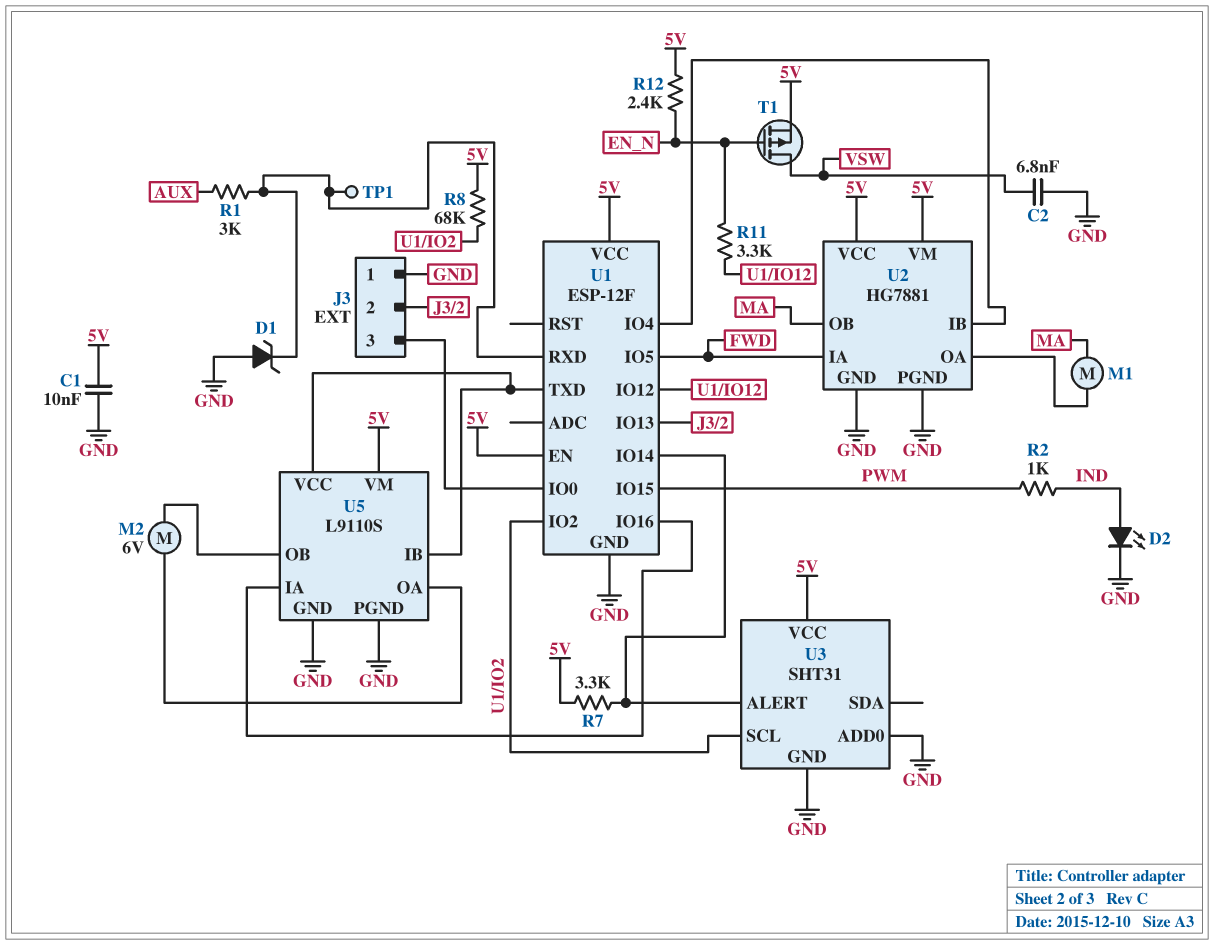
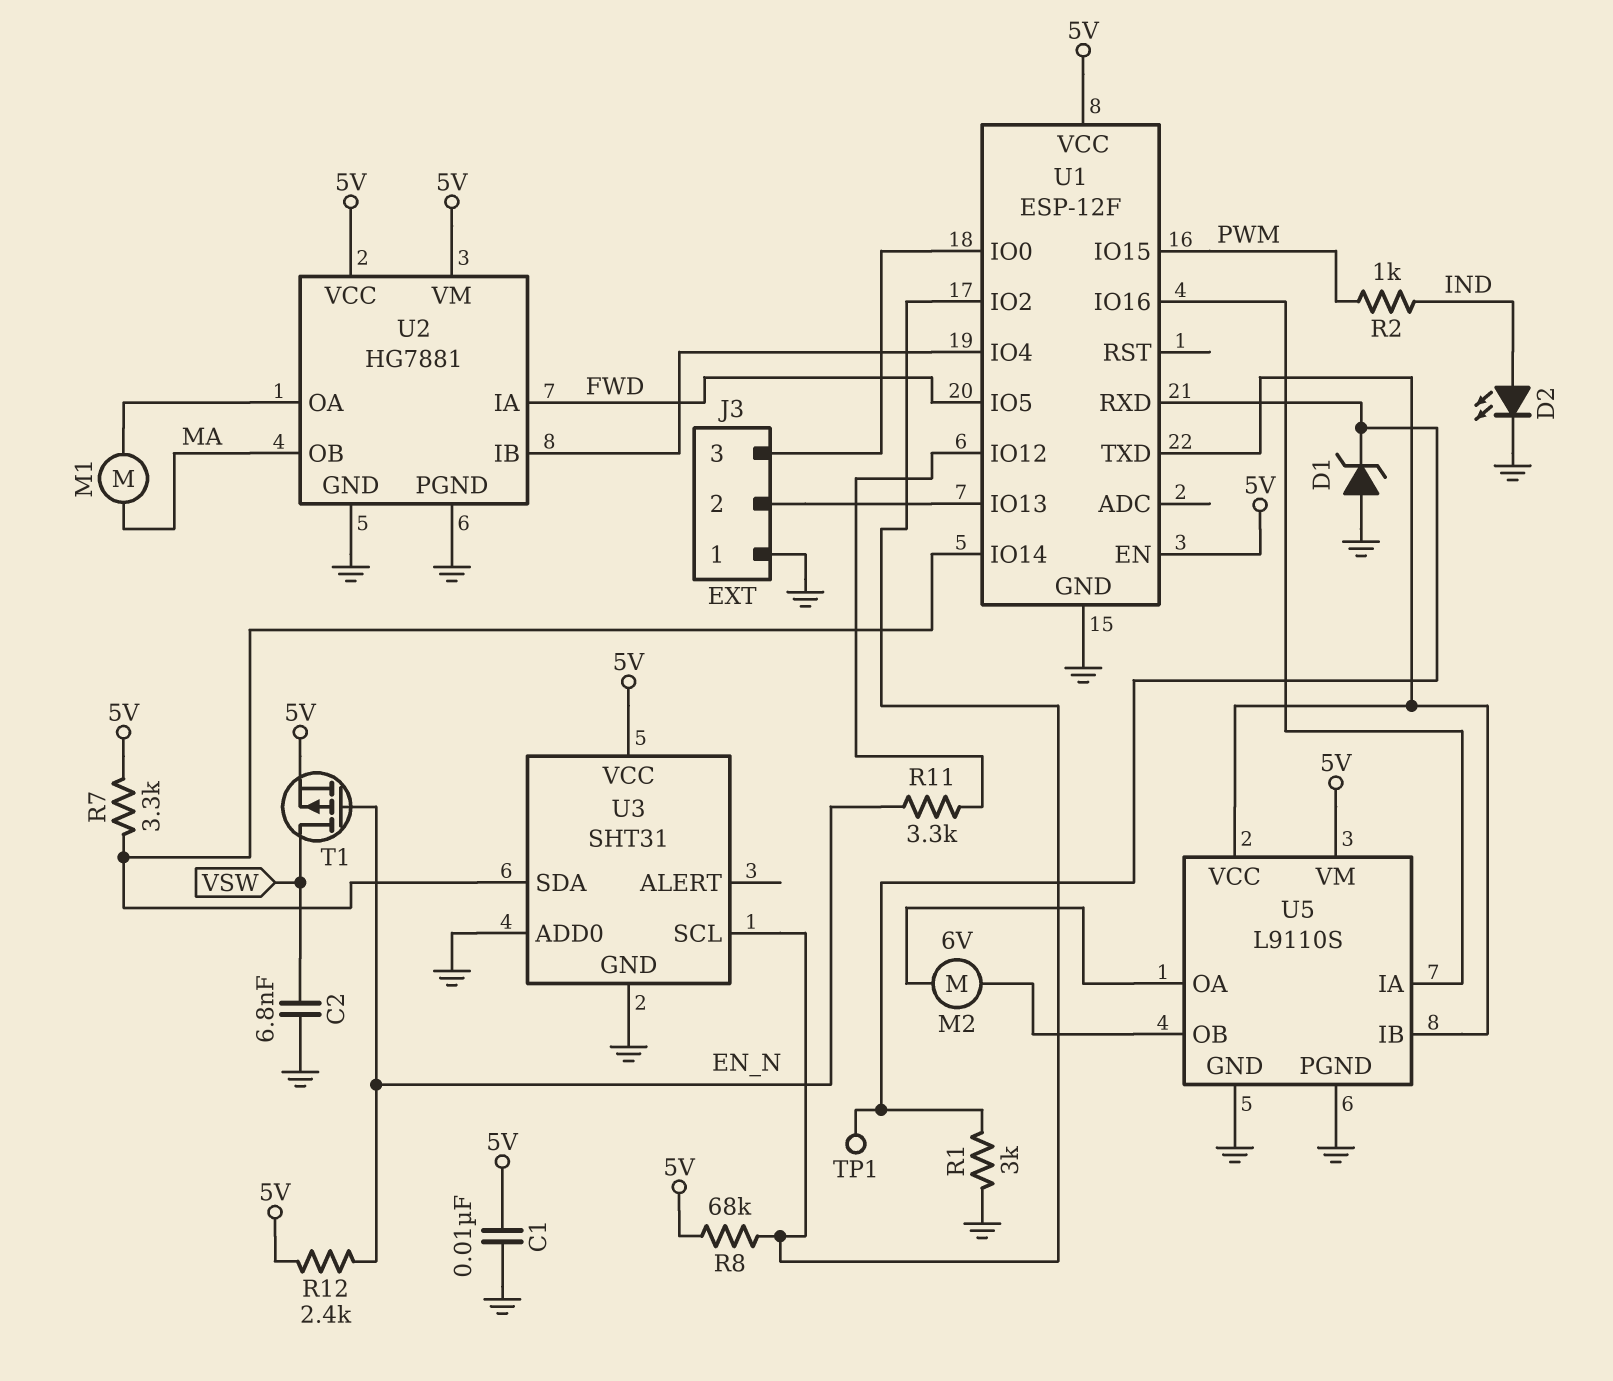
R1: 3k (AUX, U1/RXD) -> 3k (GND, U1/RXD)
U3 pin ALERT: U1/IO14 -> none
U3 pin SDA: none -> U1/IO14

